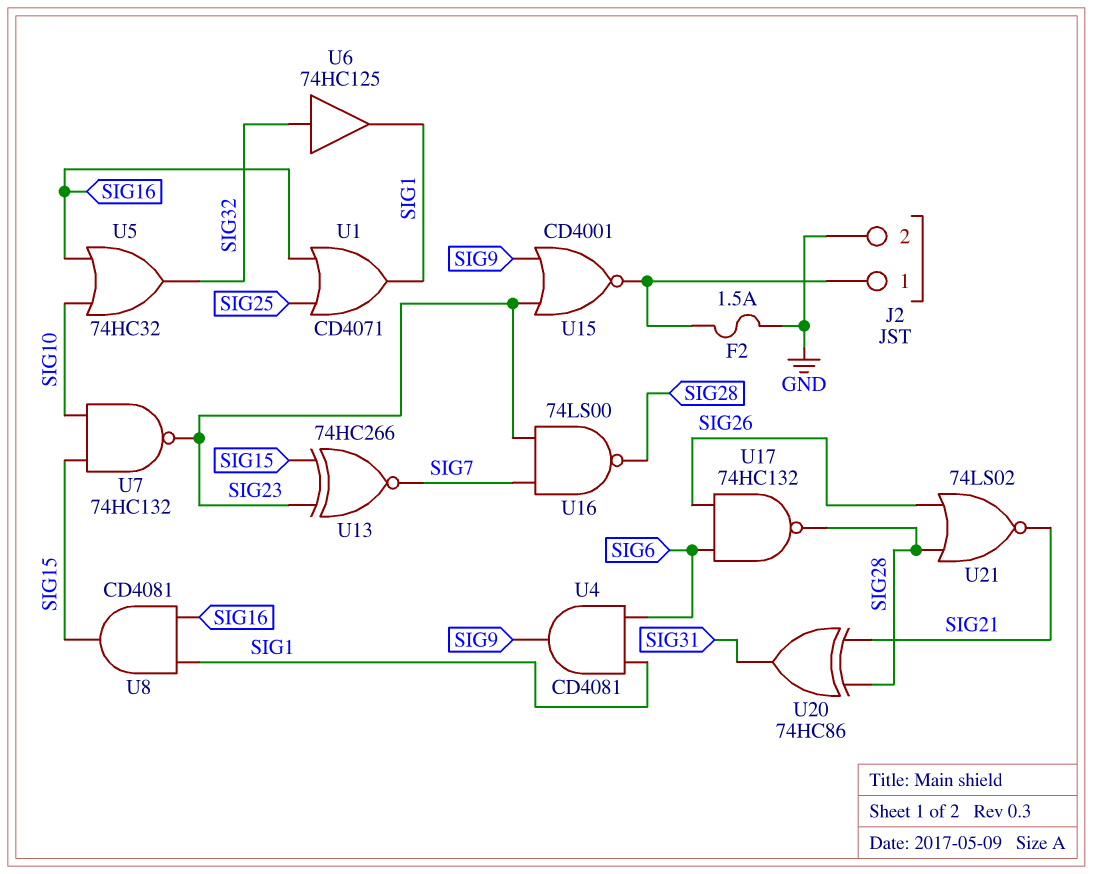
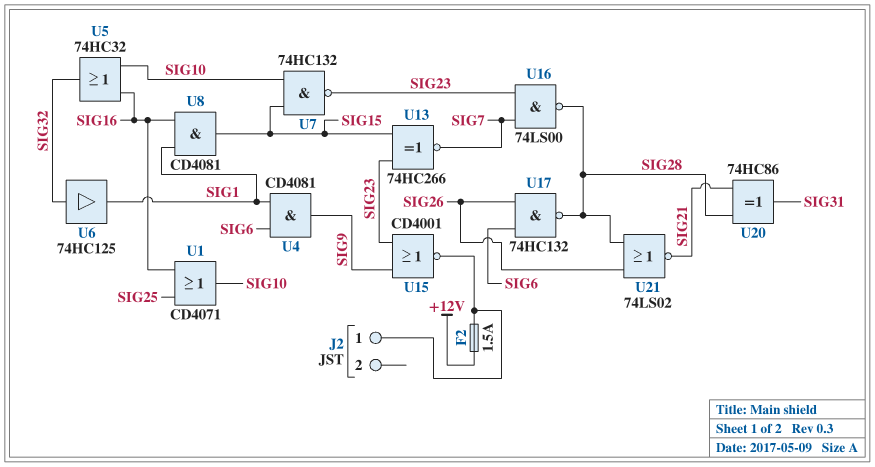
F2: 1.5A (GND, J2/1) -> 1.5A (+12V, J2/1)
J2 pin 2: GND -> none
U1: OR CD4071 (in SIG16, in SIG25, out SIG1) -> OR CD4071 (in SIG16, in SIG25, out SIG10)

